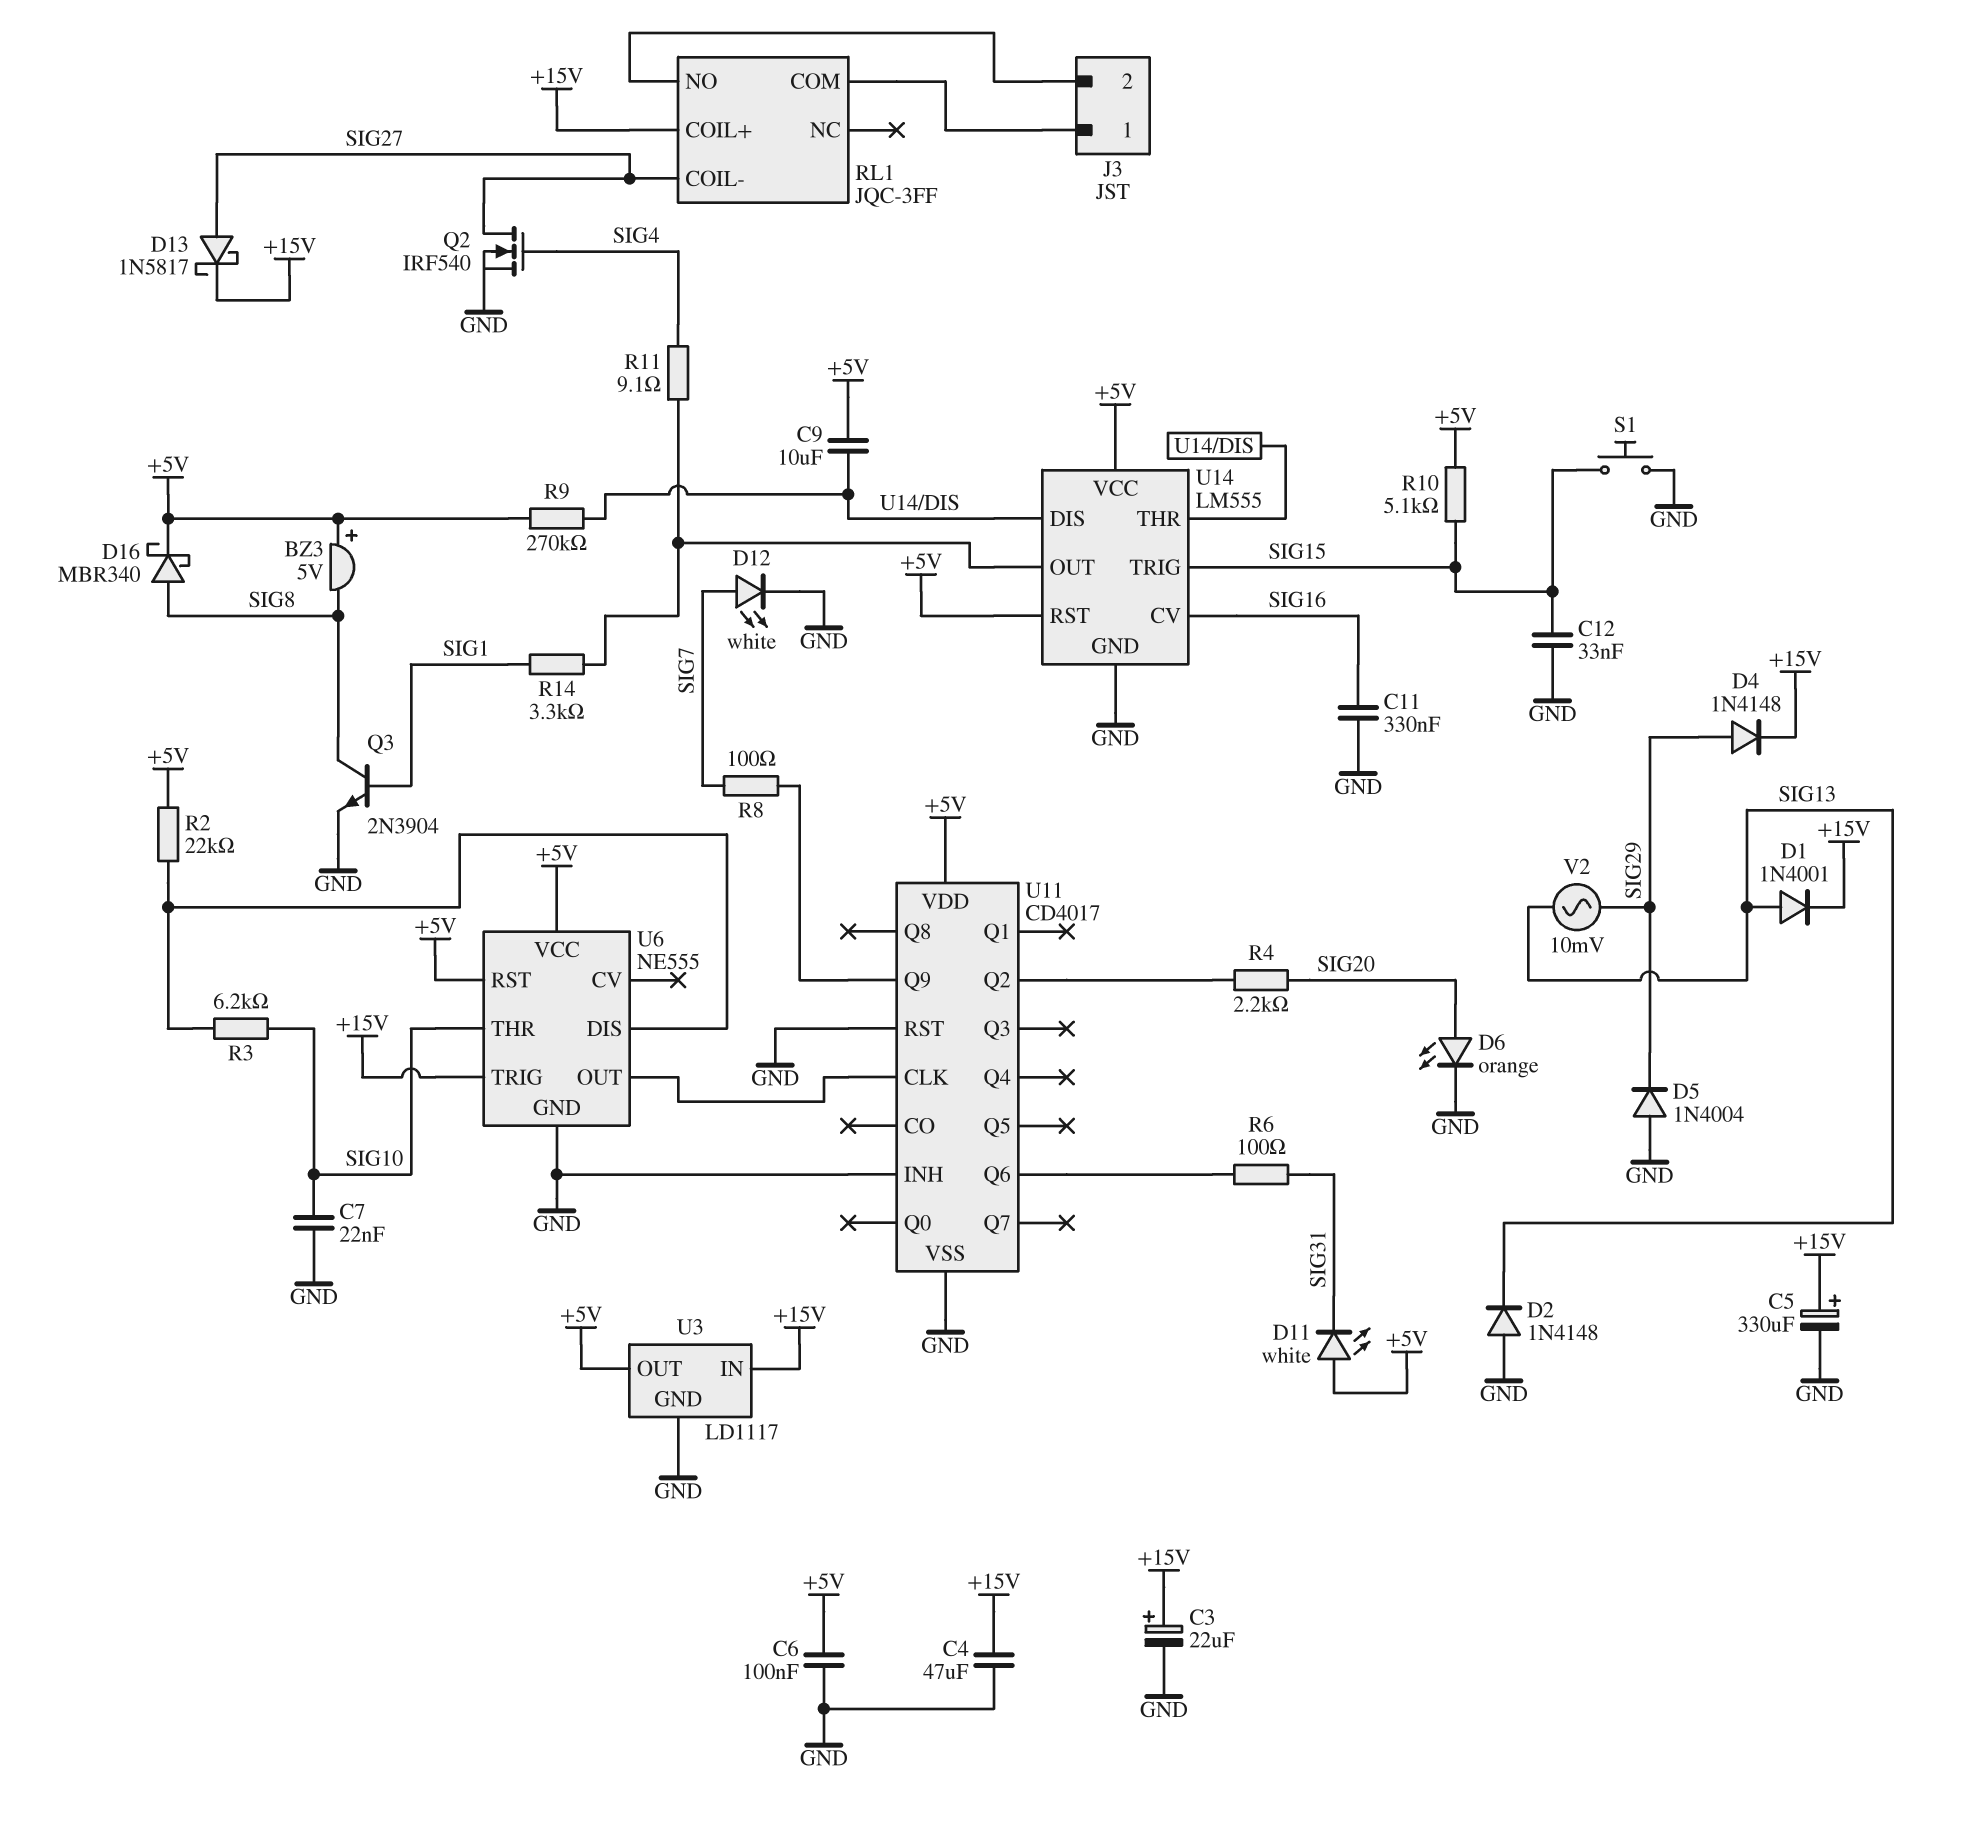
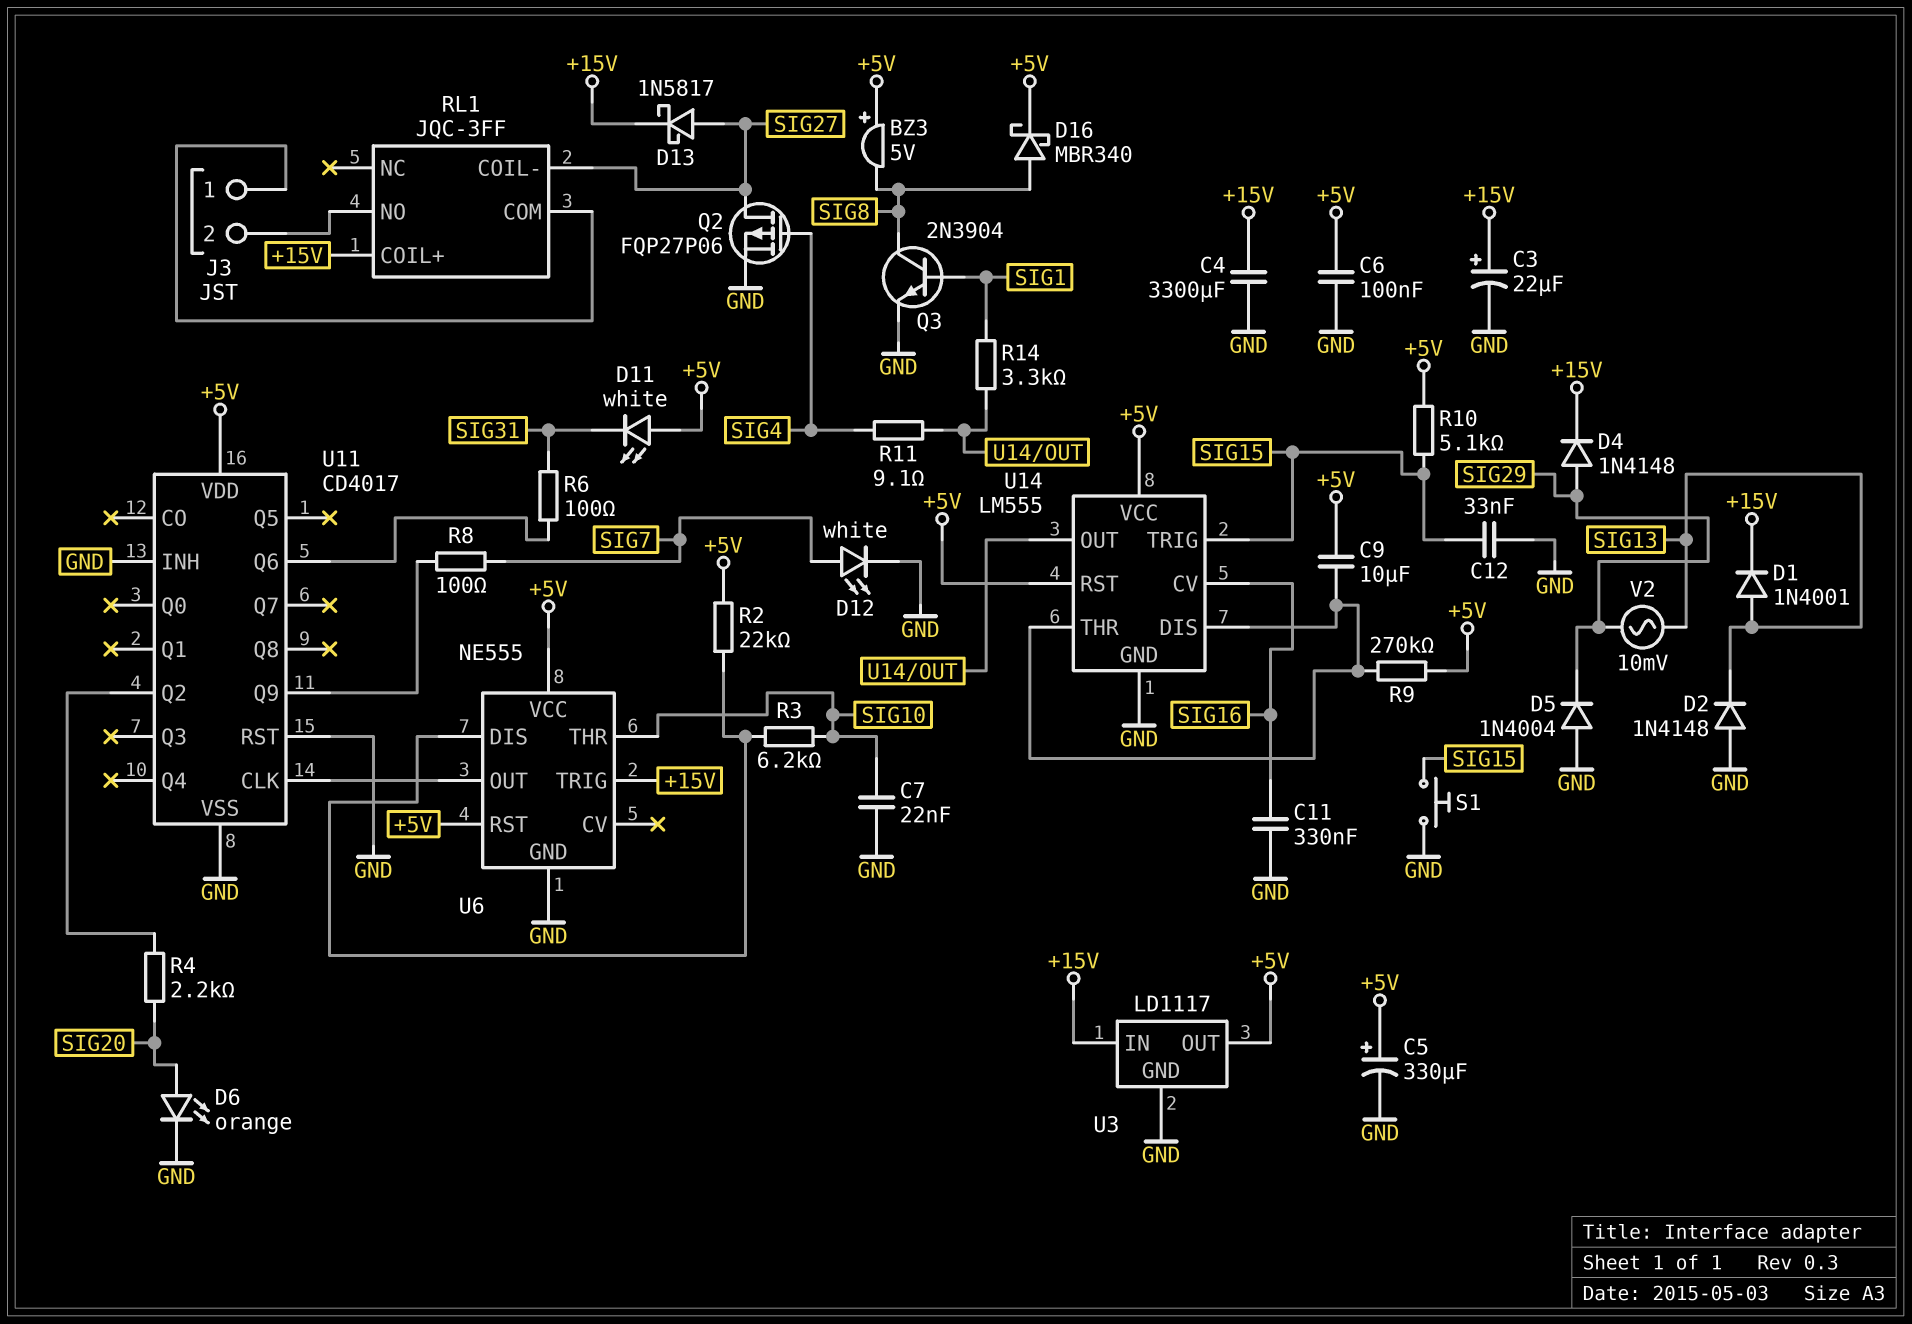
C4: 47uF (+15V, GND) -> 3300uF (+15V, GND)
C5: 330uF (plus +15V, minus GND) -> 330uF (plus +5V, minus GND)
Q2: NMOS IRF540 (G SIG4, D SIG27, S GND) -> PMOS FQP27P06 (G SIG4, D SIG27, S GND)

